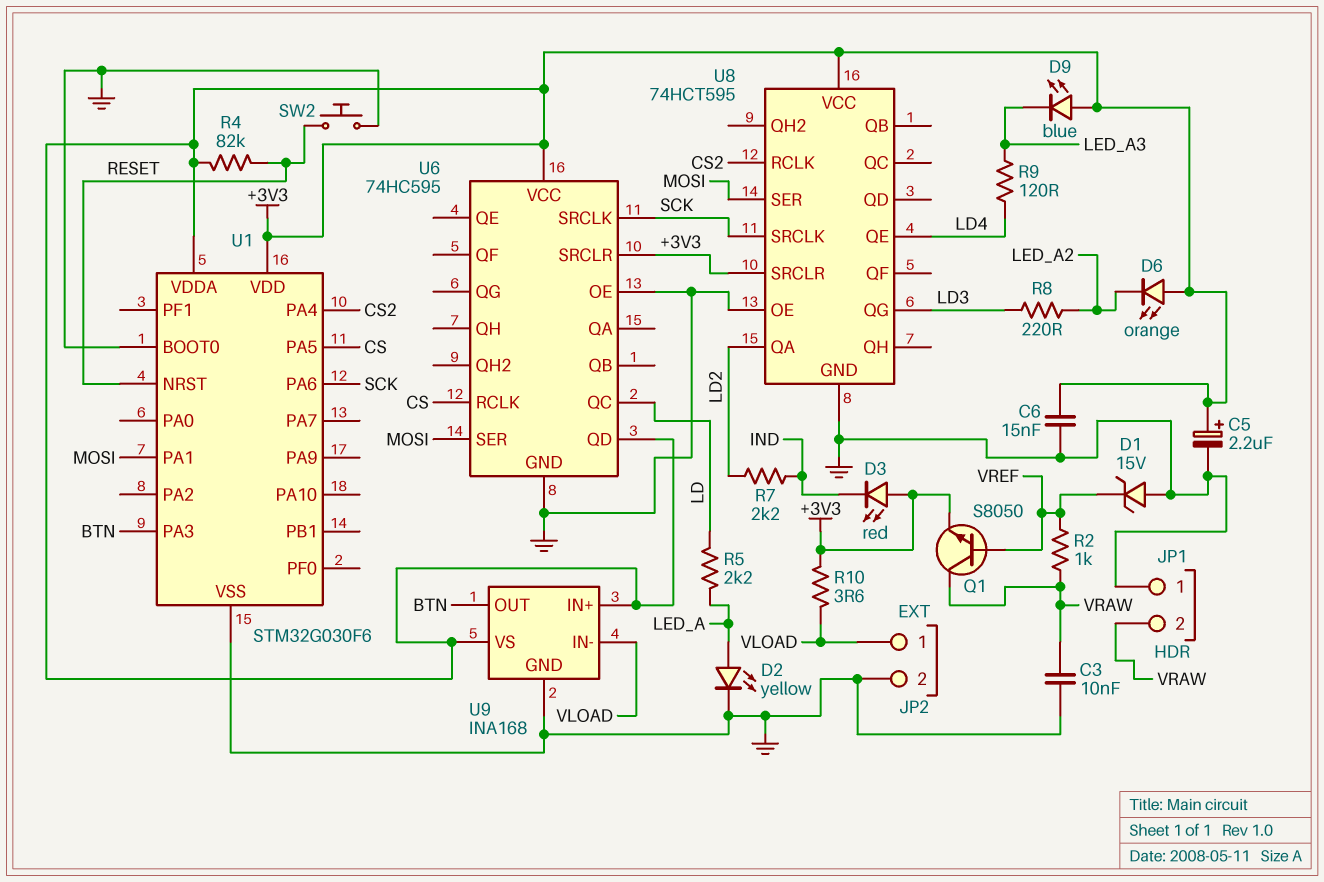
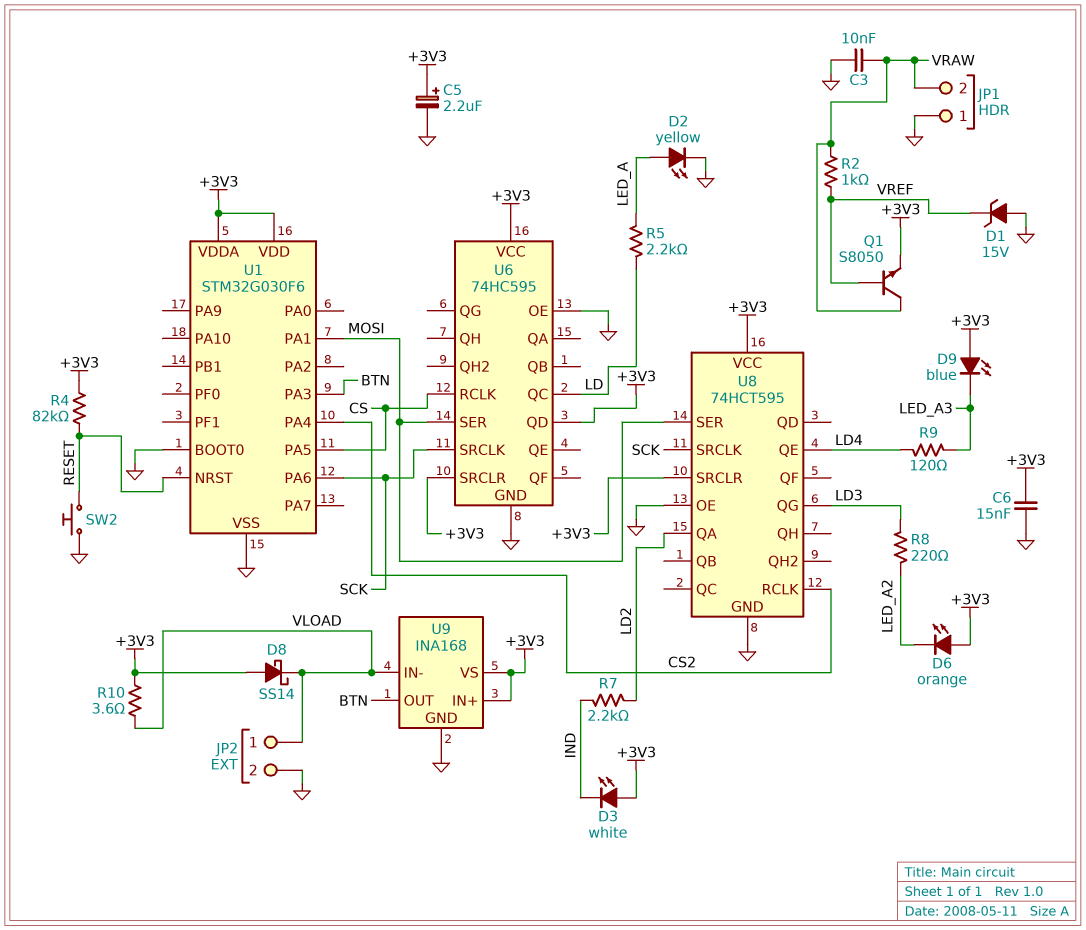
D3: LED red (A +3V3, K IND) -> LED white (A +3V3, K IND)
D8: none -> schottky SS14 (A +3V3, K VLOAD)

